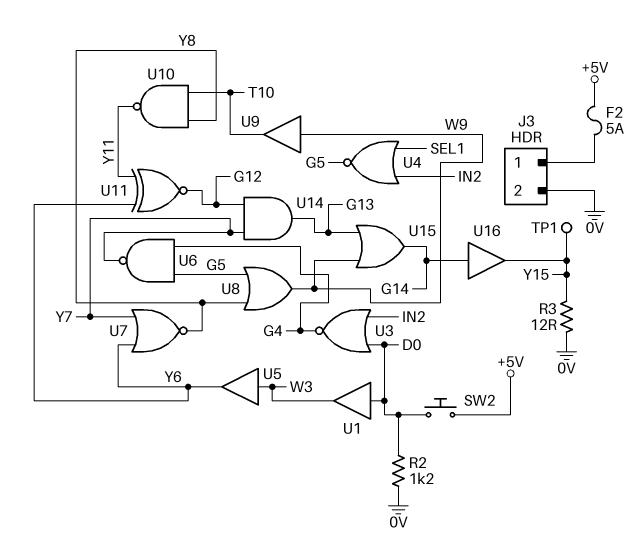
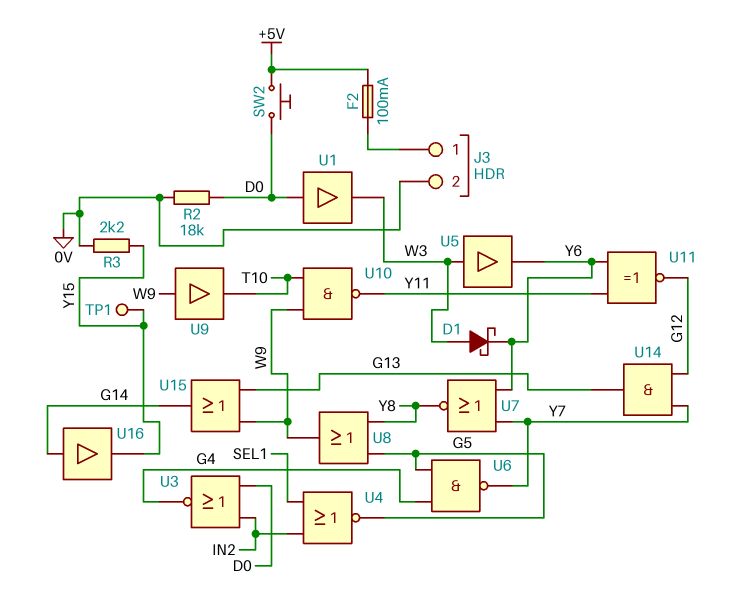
D1: none -> schottky (A W3, K Y6)
F2: 5A (+5V, J3/1) -> 100mA (+5V, J3/1)
R2: 1.2k (0V, D0) -> 18k (0V, D0)
R3: 12 (0V, Y15) -> 2.2k (0V, Y15)
U10: NAND (in T10, in Y8, out Y11) -> NAND (in T10, in W9, out Y11)

